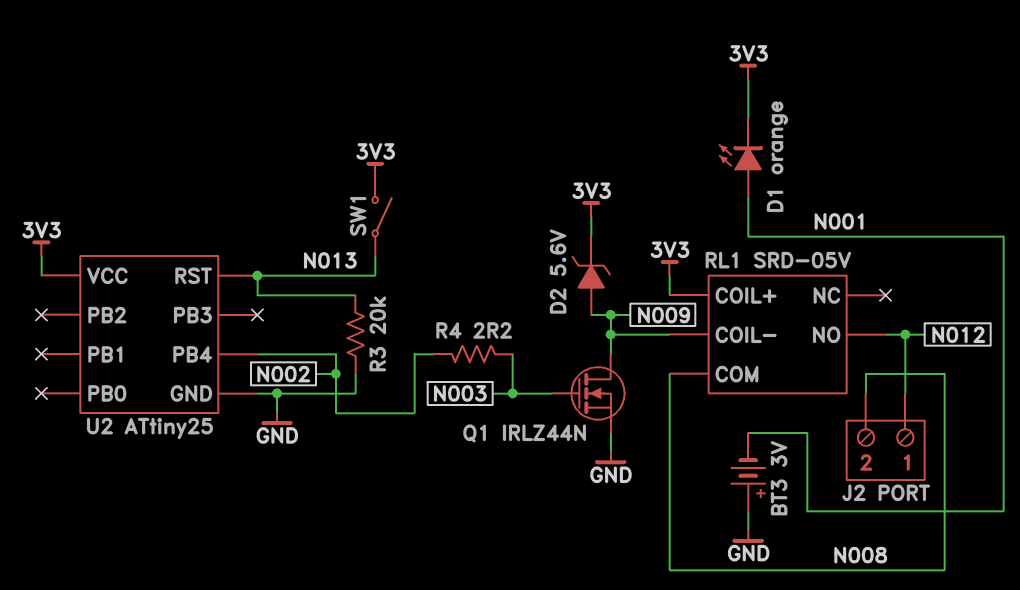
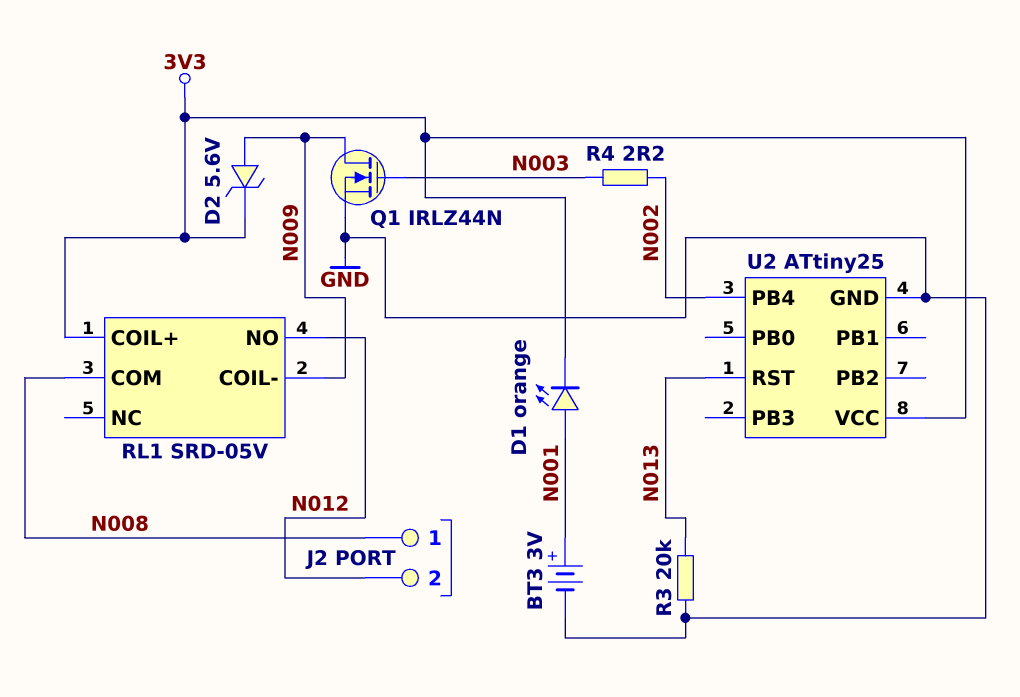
BT3: 3V (plus GND, minus N001) -> 3V (plus N001, minus GND)
J2 pin 1: N012 -> N008
J2 pin 2: N008 -> N012
SW1: switch (3V3, N013) -> none

